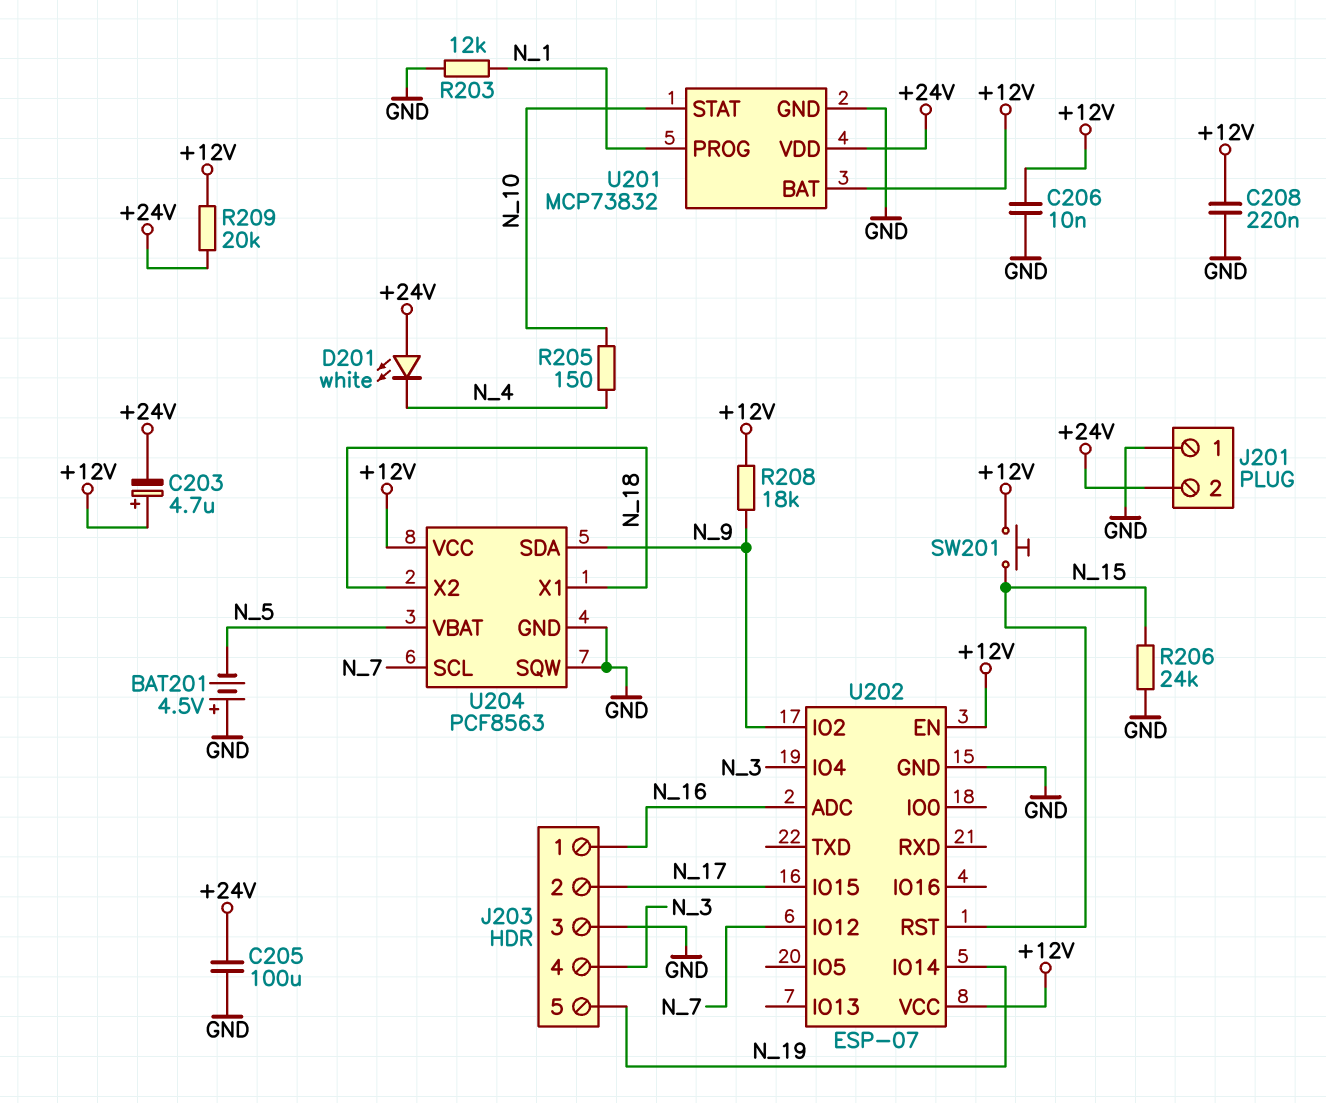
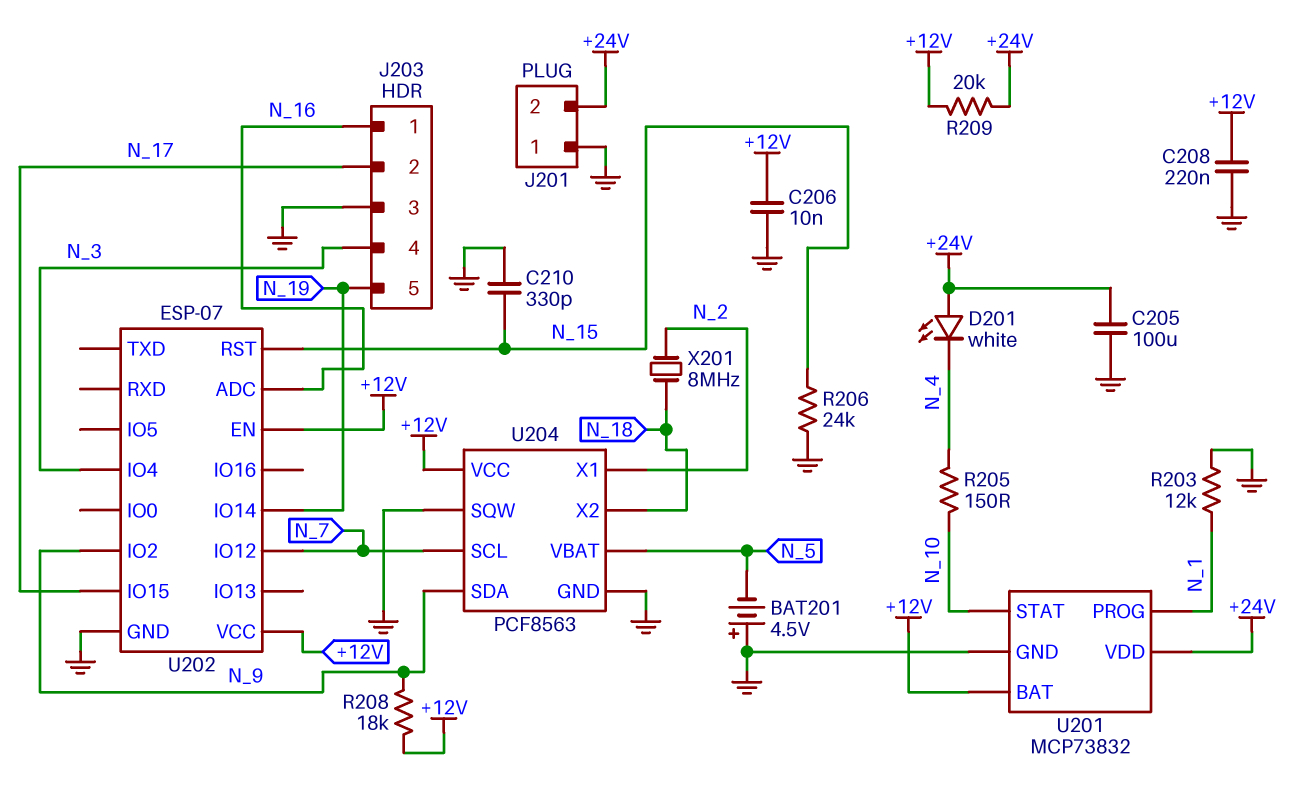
C203: 4.7uF (plus +12V, minus +24V) -> none
C210: none -> 330pF (GND, N_15)
SW201: button (+12V, N_15) -> none
U204 pin X1: N_18 -> N_2
X201: none -> 8MHz (N_2, N_18)

